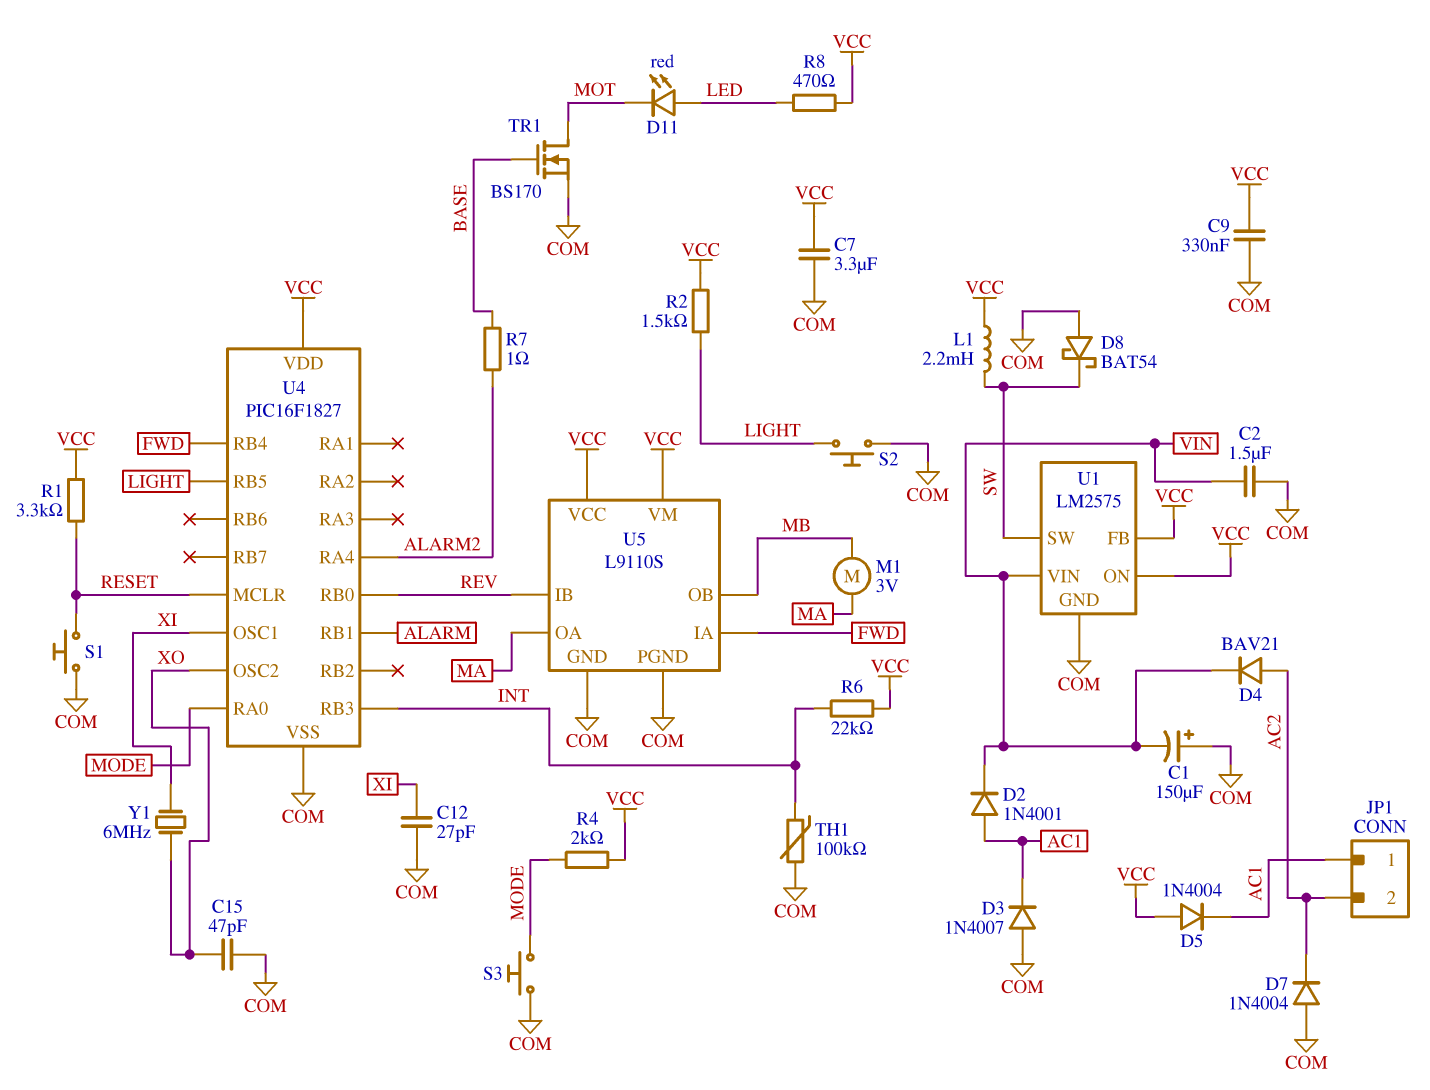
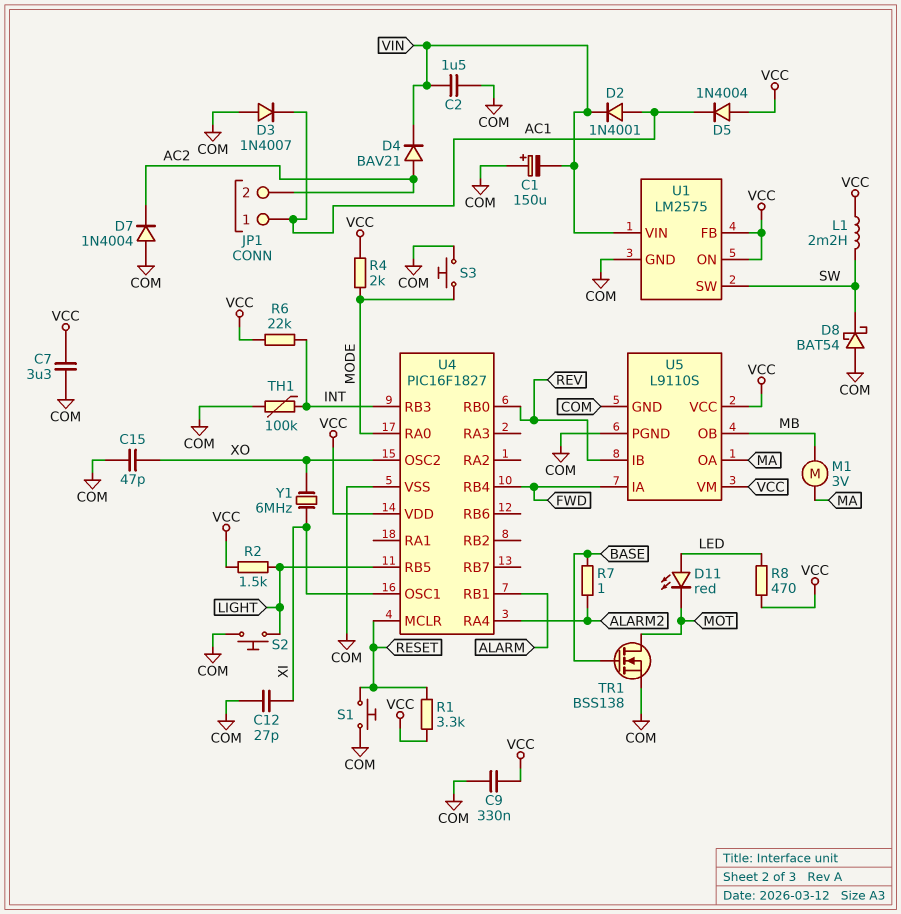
TR1: NMOS BS170 (G BASE, D MOT, S COM) -> NMOS BSS138 (G BASE, D MOT, S COM)

